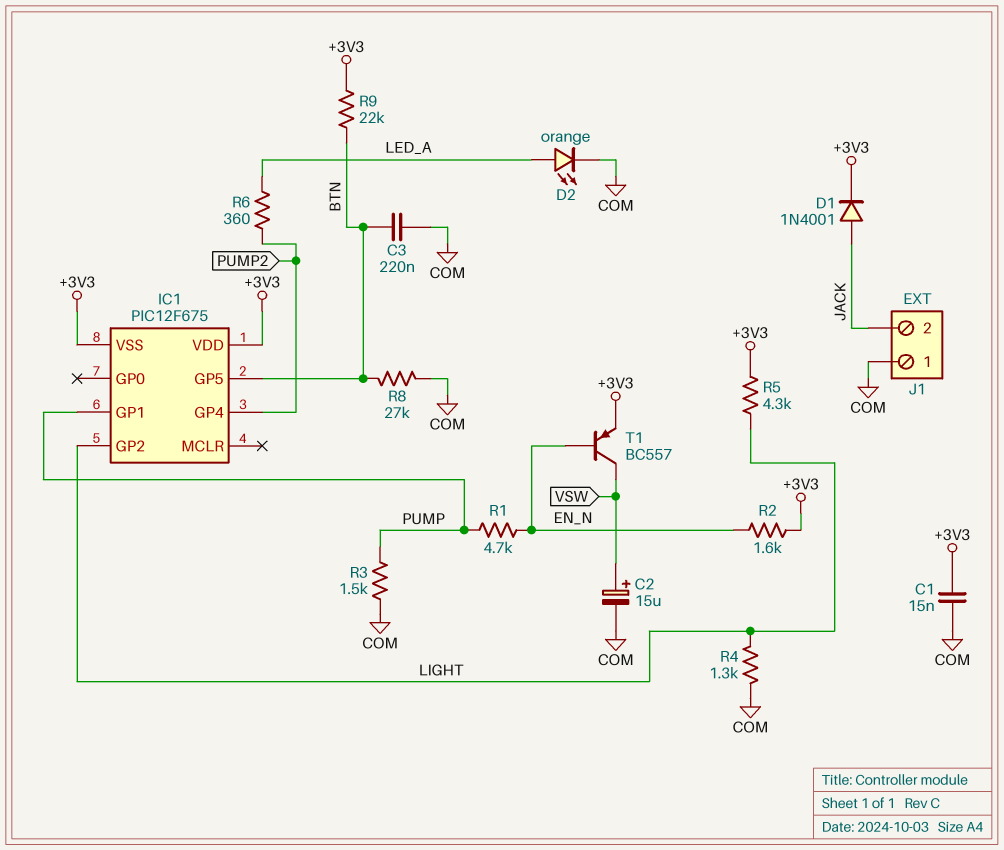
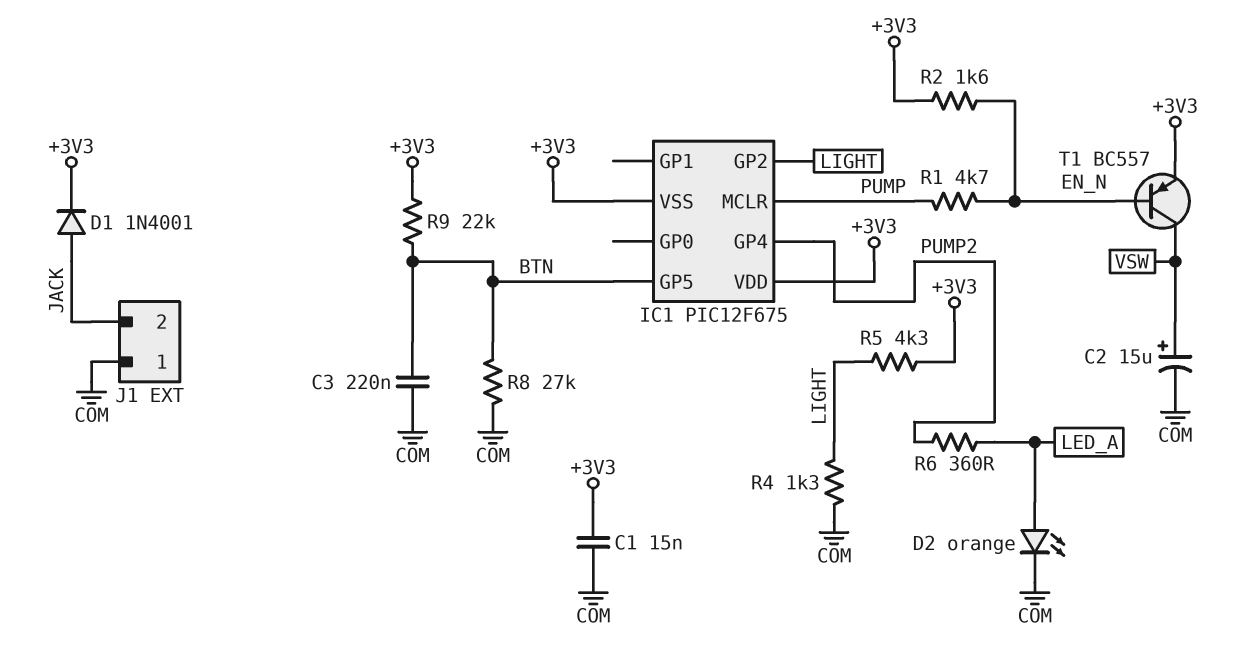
IC1 pin GP1: PUMP -> none
IC1 pin MCLR: none -> PUMP
R3: 1.5k (COM, PUMP) -> none

